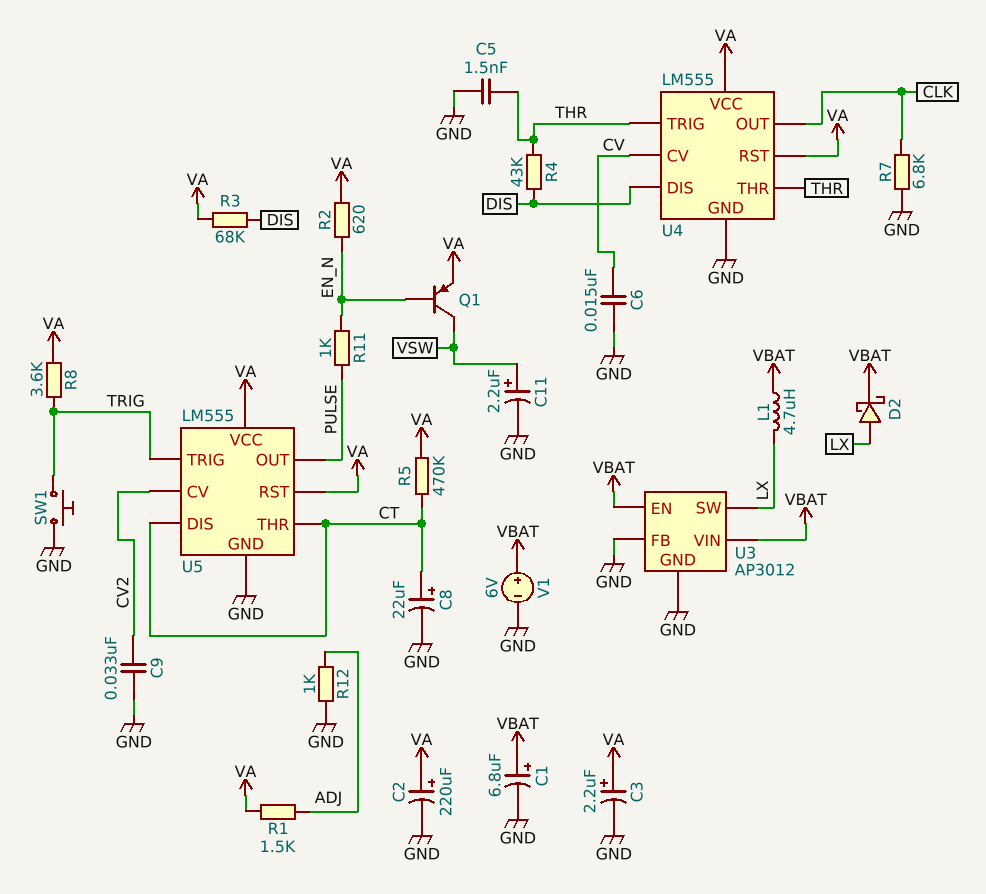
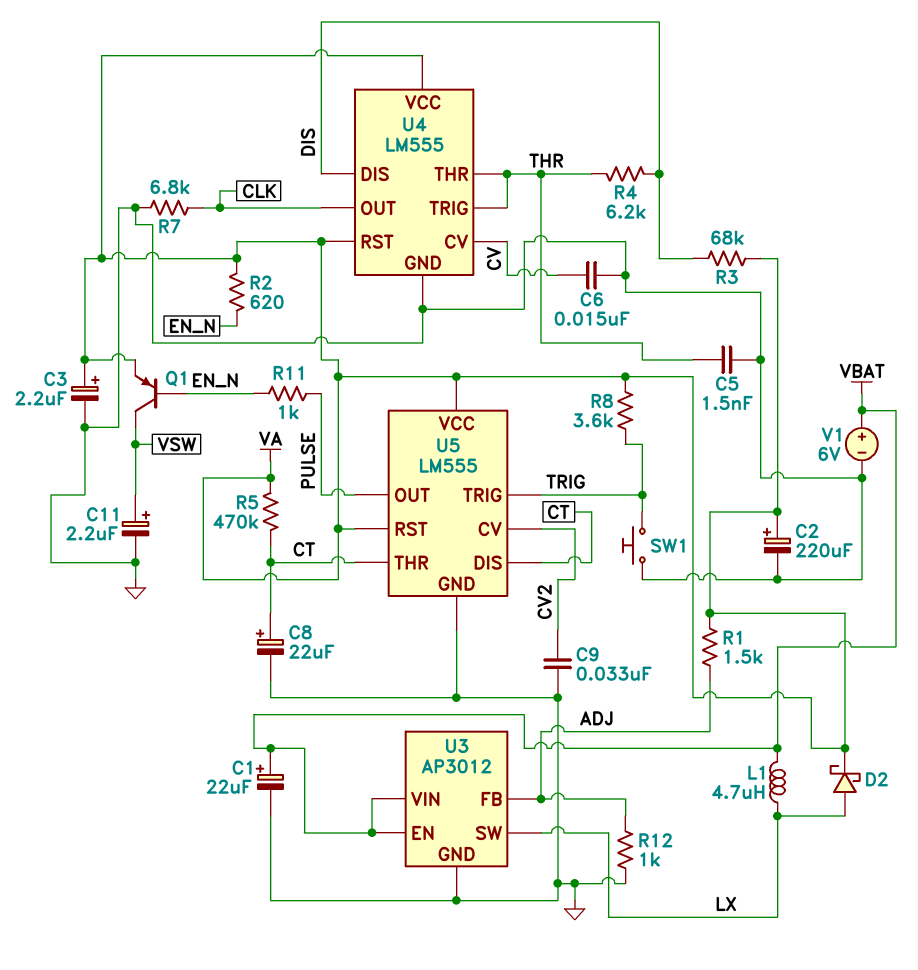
C1: 6.8uF (plus VBAT, minus GND) -> 22uF (plus VBAT, minus GND)
D2: schottky (A LX, K VBAT) -> schottky (A LX, K VA)
R4: 43k (DIS, THR) -> 6.2k (DIS, THR)
U3 pin FB: GND -> ADJ

